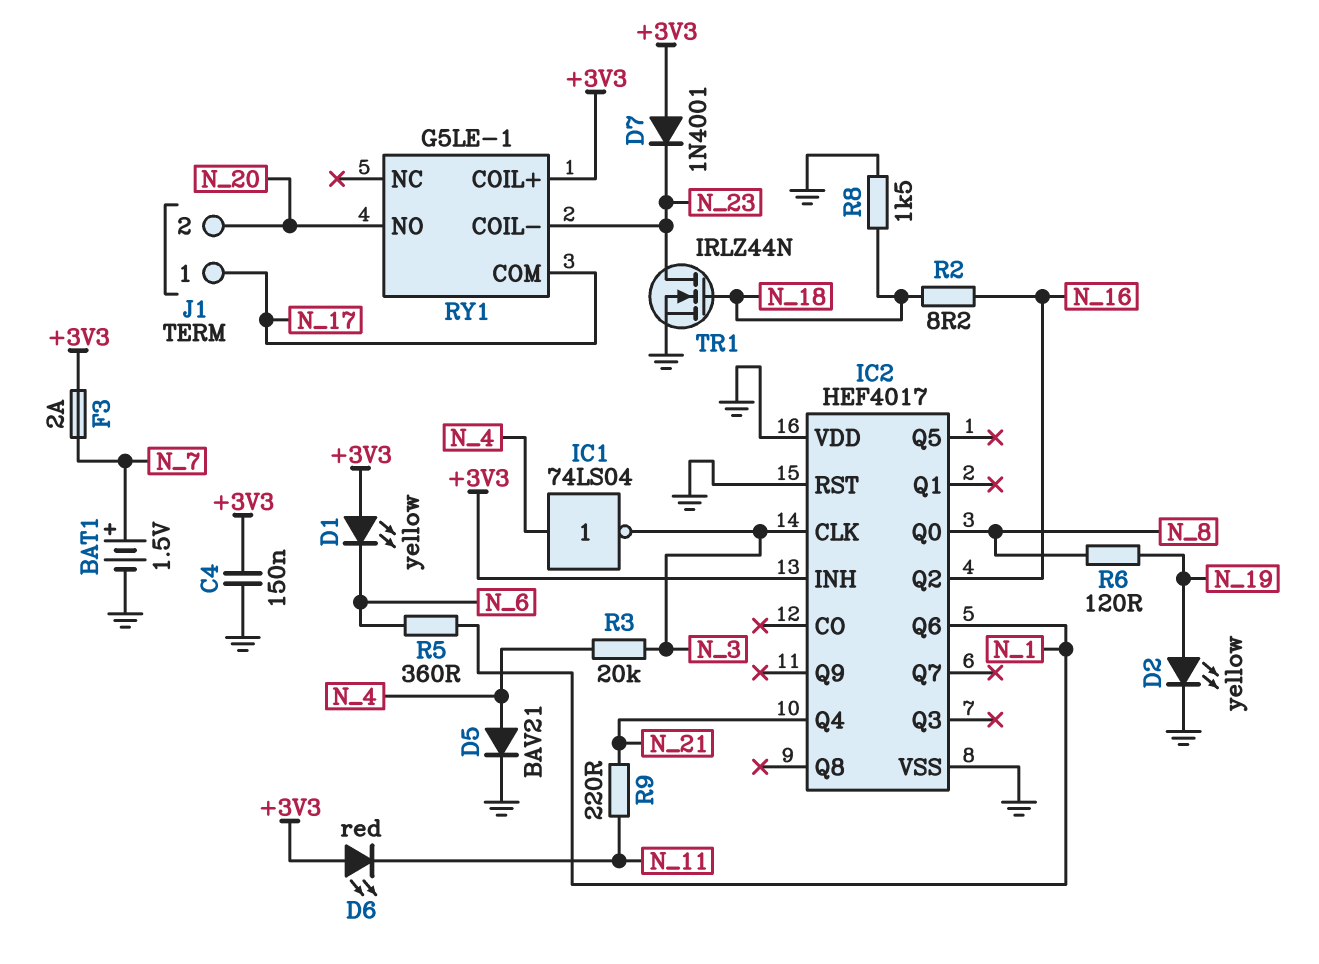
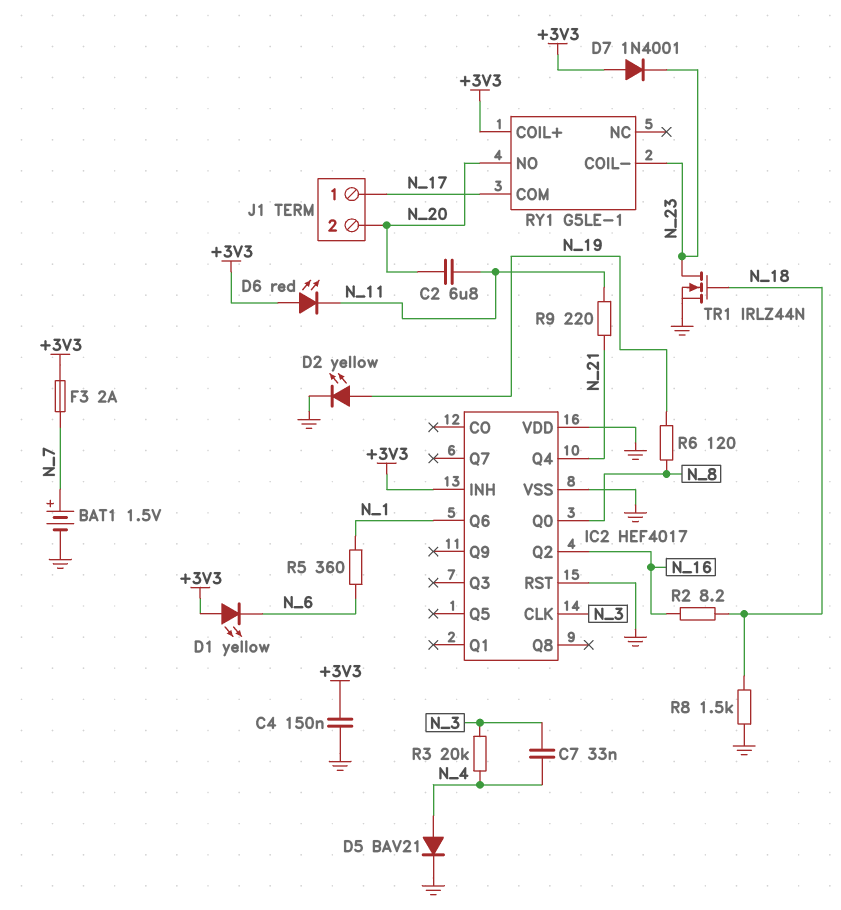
C2: none -> 6.8uF (N_11, N_20)
C7: none -> 33nF (N_3, N_4)
IC1: NOT 74LS04 (in N_4, out N_3) -> none

